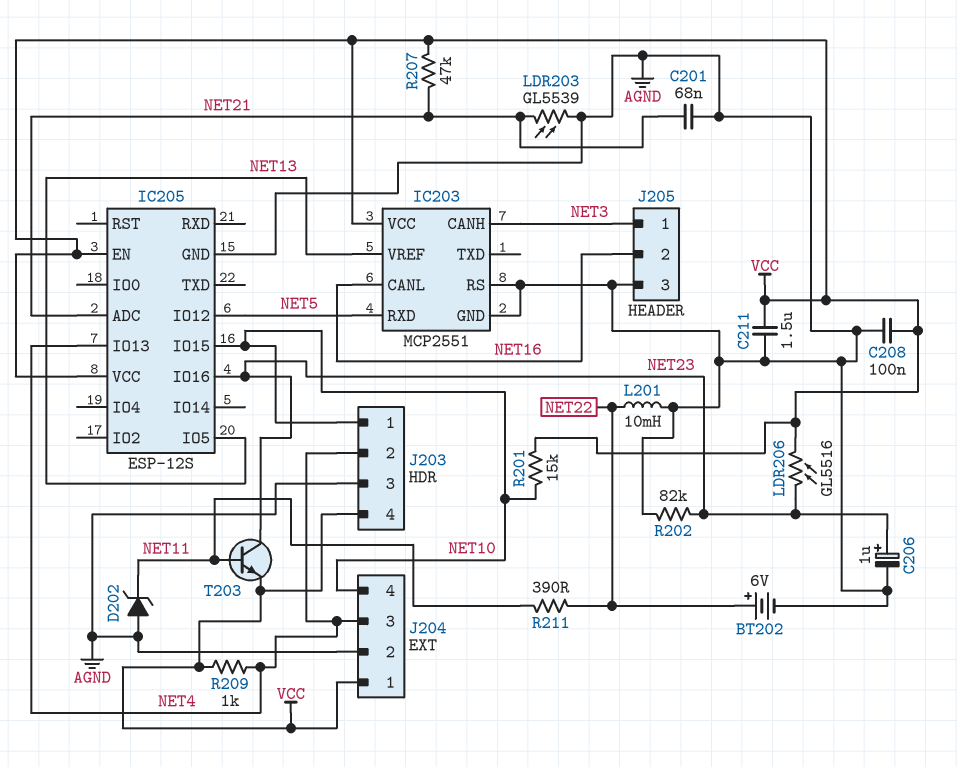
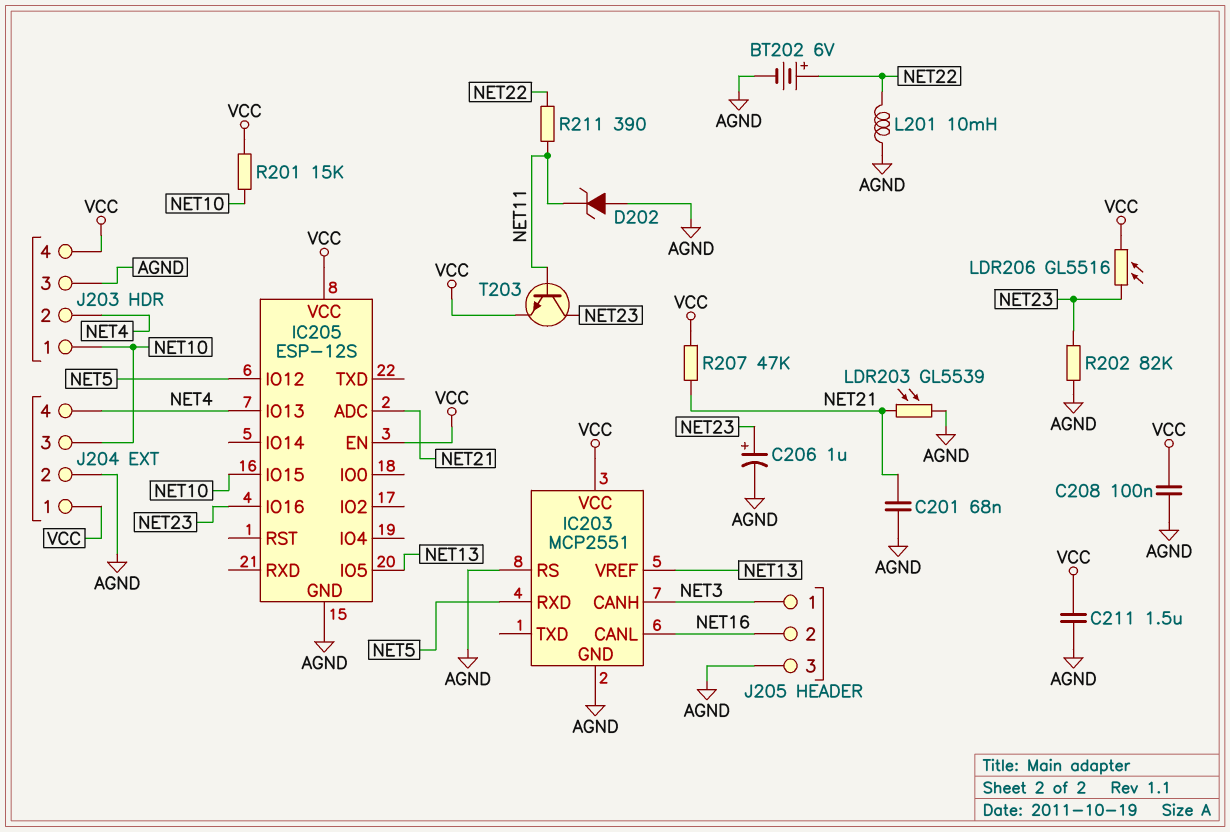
J204 pin 3: NET4 -> NET10
J204 pin 4: NET10 -> NET4
R209: 1k (NET4, VCC) -> none

